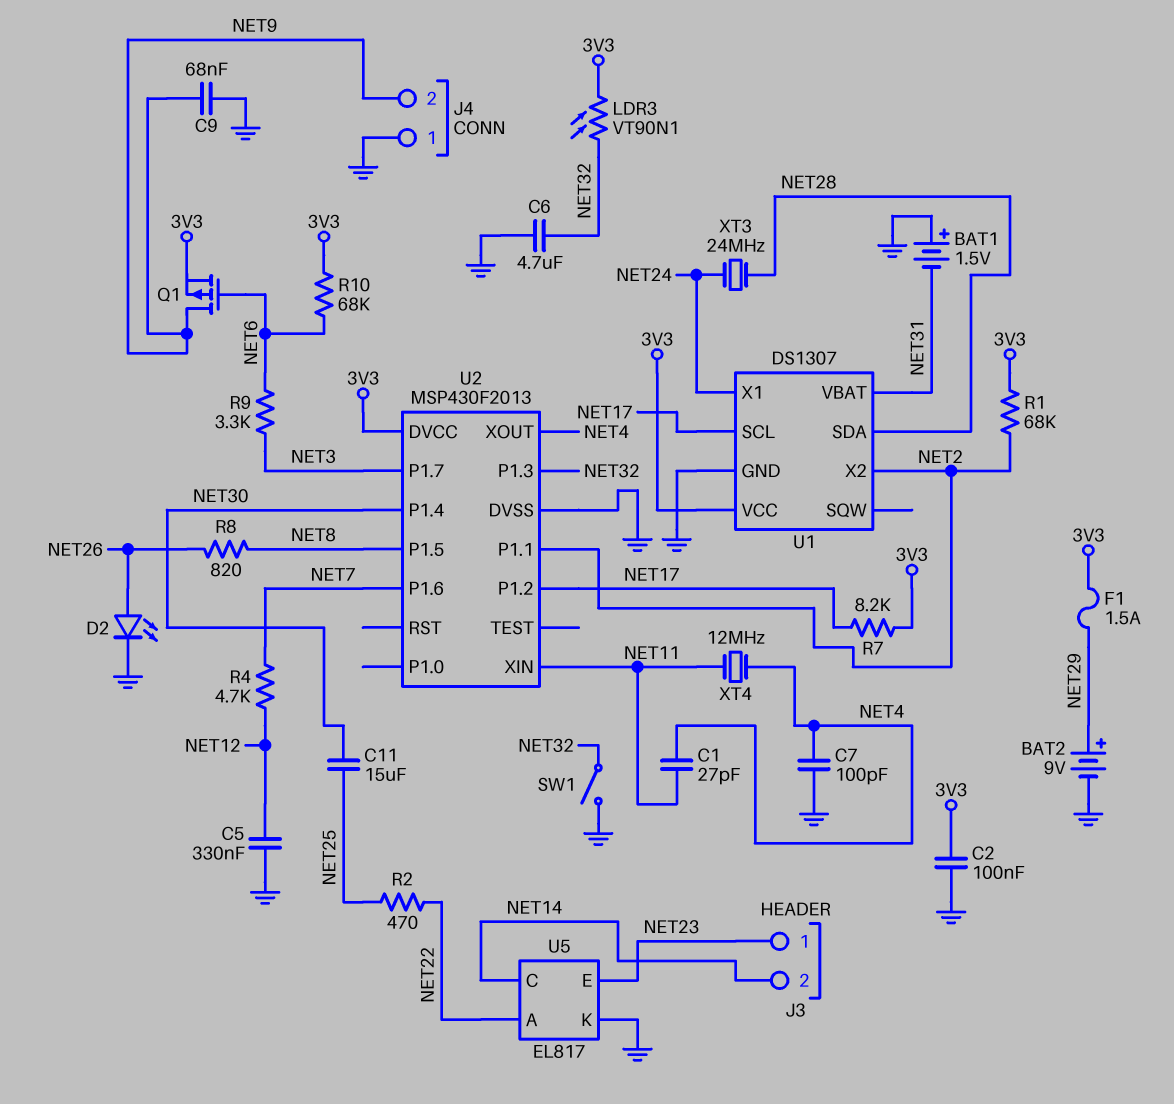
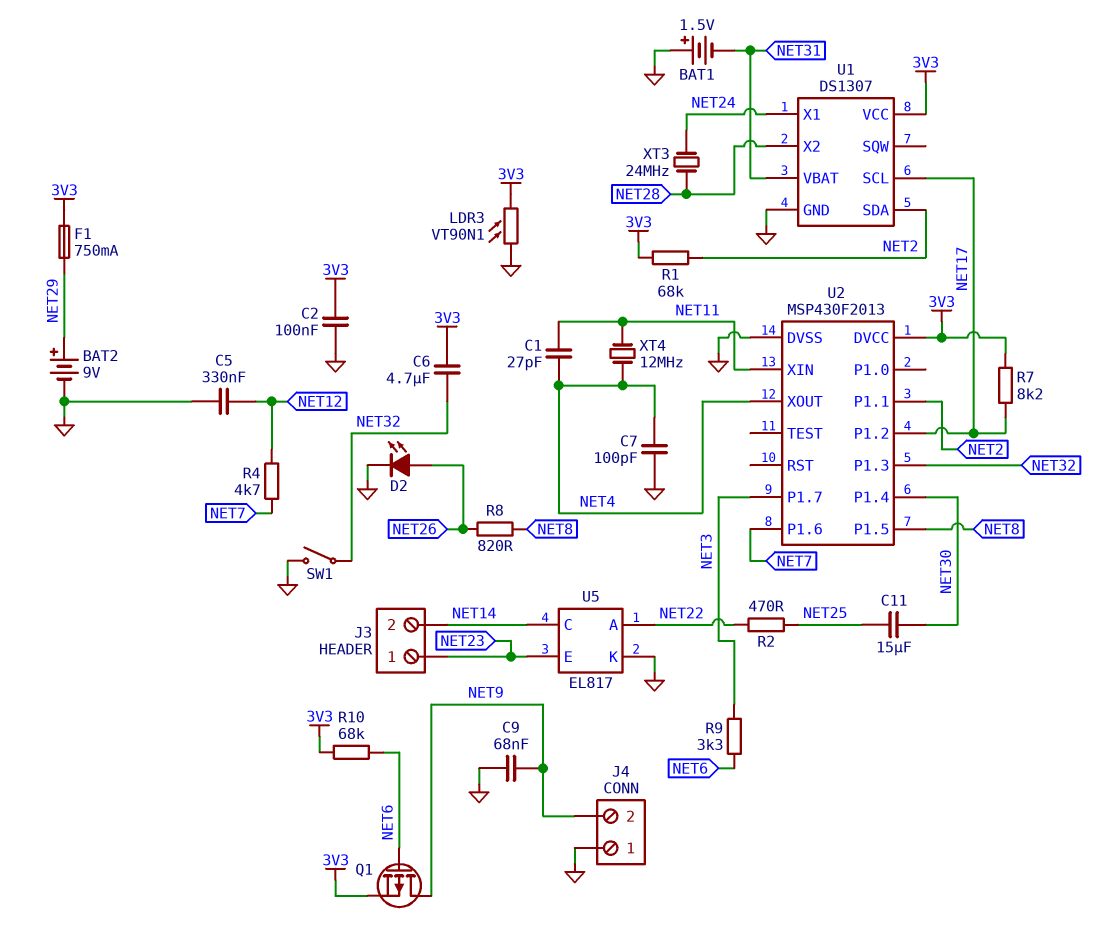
C6: 4.7uF (GND, NET32) -> 4.7uF (3V3, NET32)
F1: 1.5A (3V3, NET29) -> 750mA (3V3, NET29)
LDR3: VT90N1 (3V3, NET32) -> VT90N1 (3V3, GND)
U1 pin SDA: NET28 -> NET2
U1 pin X2: NET2 -> NET28

